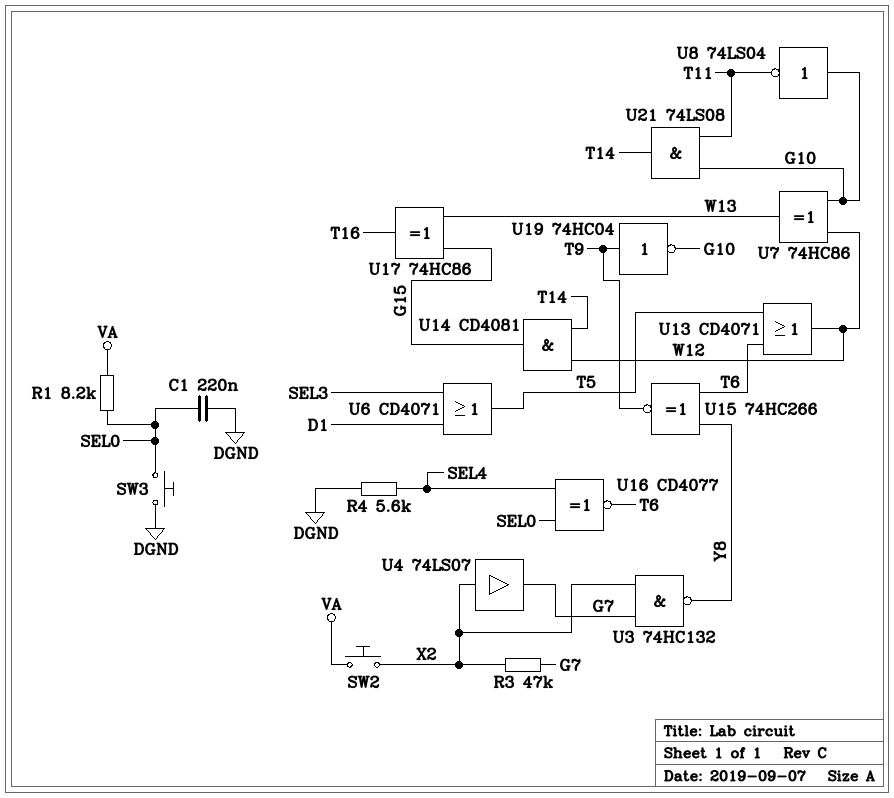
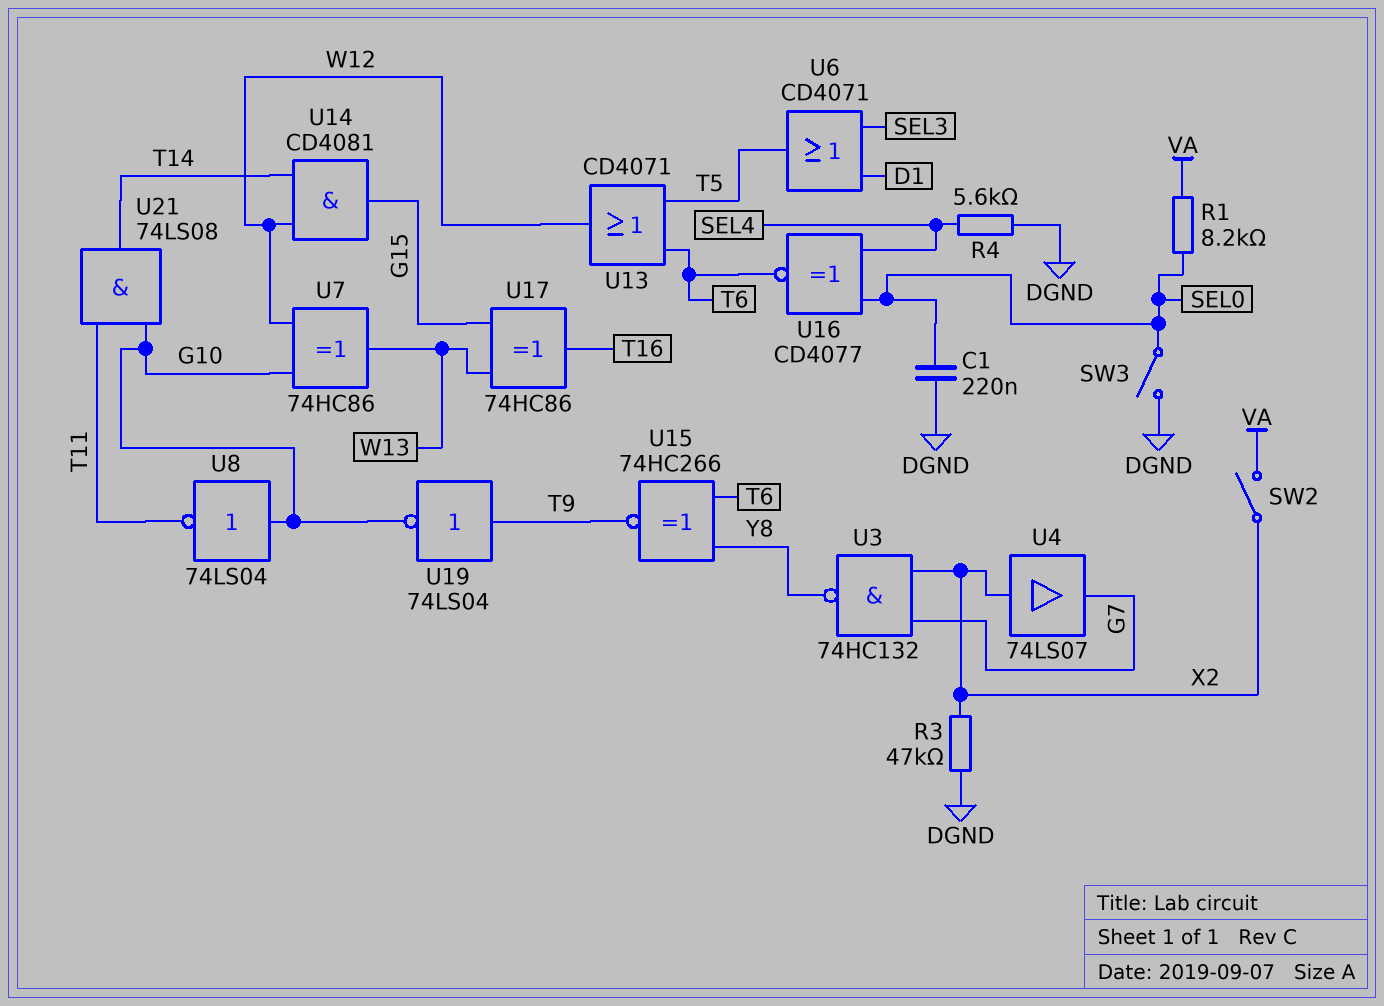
R3: 47k (G7, X2) -> 47k (DGND, X2)
SW2: button (VA, X2) -> switch (VA, X2)
SW3: button (DGND, SEL0) -> switch (DGND, SEL0)
U19: NOT 74HC04 (in T9, out G10) -> NOT 74LS04 (in T9, out G10)

